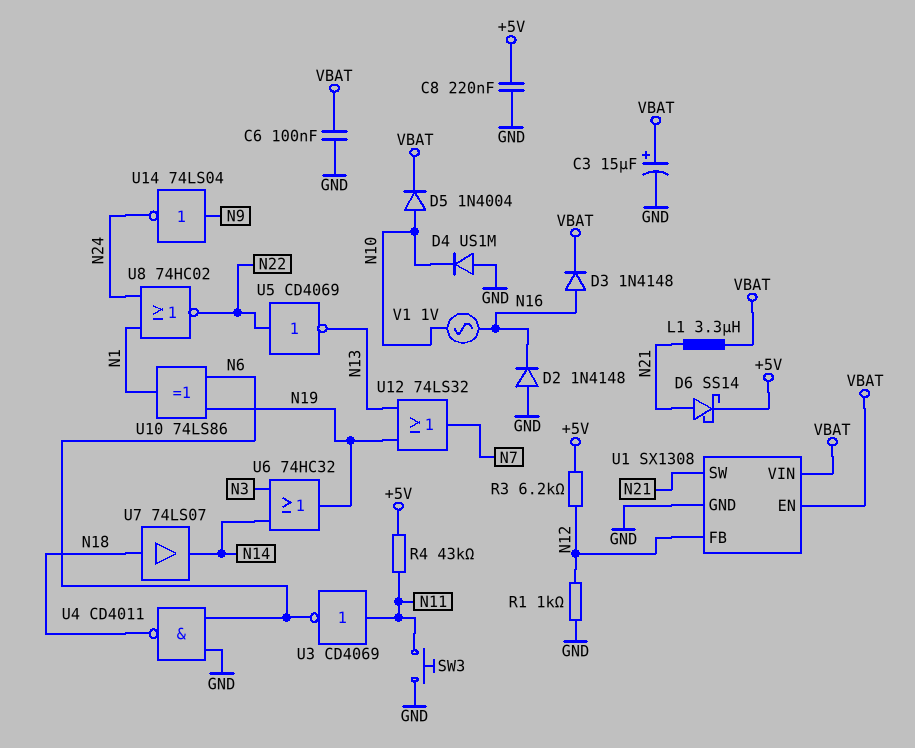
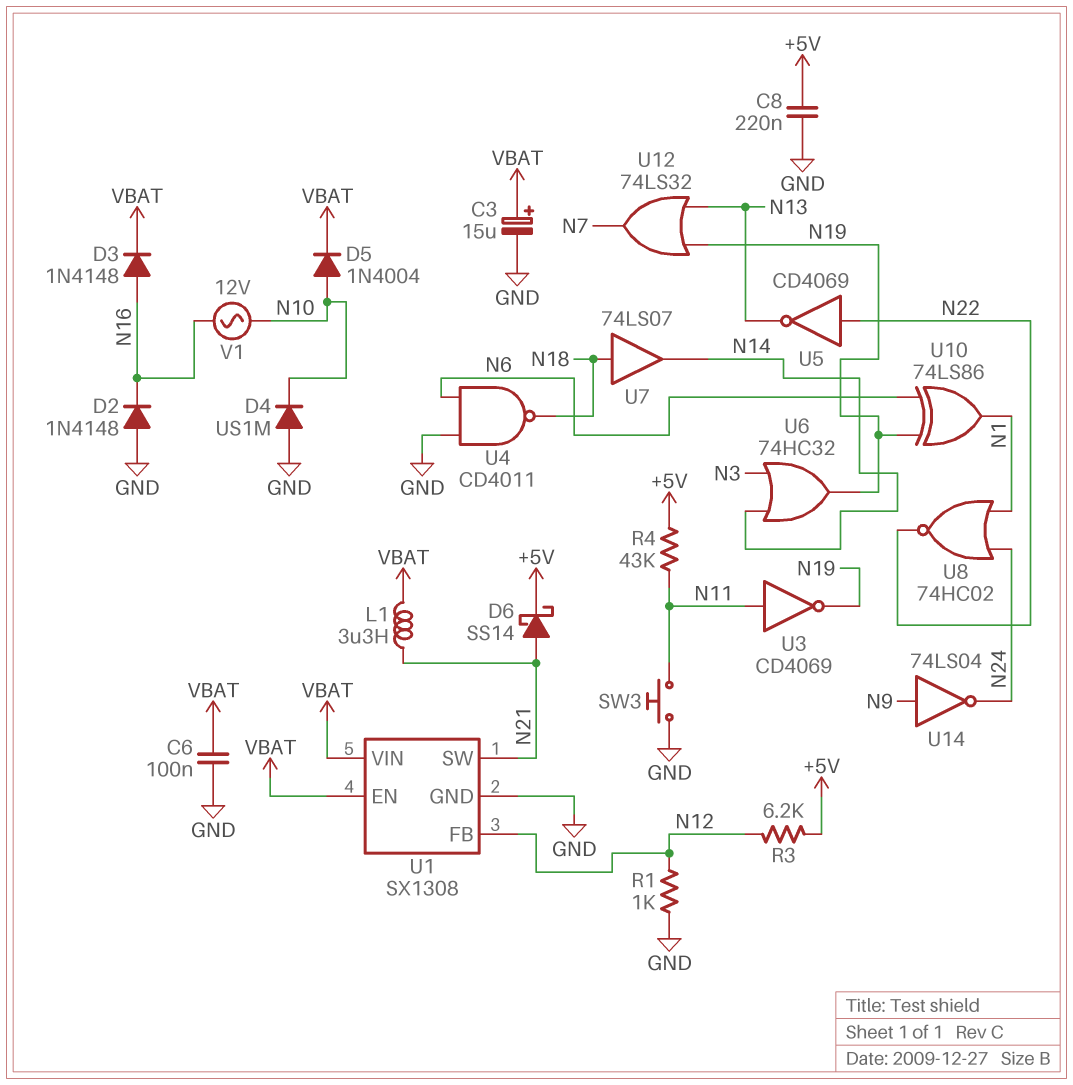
U3: NOT CD4069 (in N11, out N6) -> NOT CD4069 (in N11, out N19)
V1: AC 1V (N10, N16) -> AC 12V (N10, N16)

